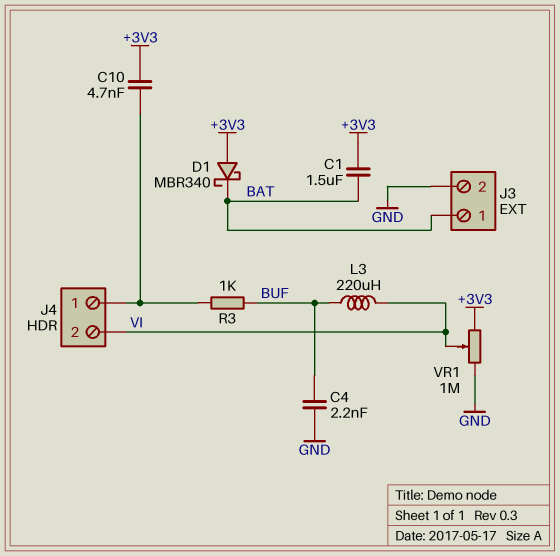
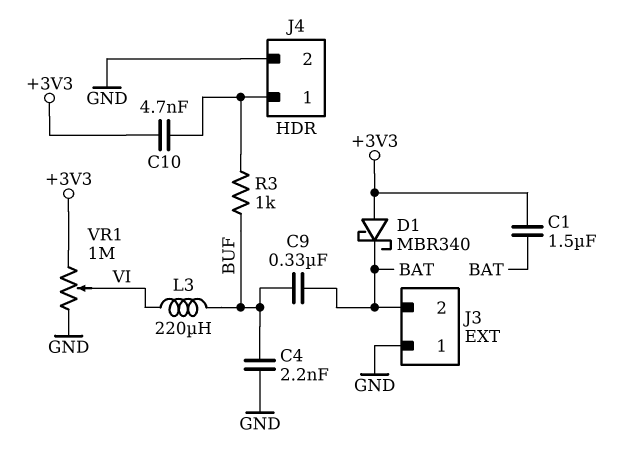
C9: none -> 330nF (BAT, BUF)
J3 pin 1: BAT -> GND
J3 pin 2: GND -> BAT
J4 pin 2: VI -> GND

